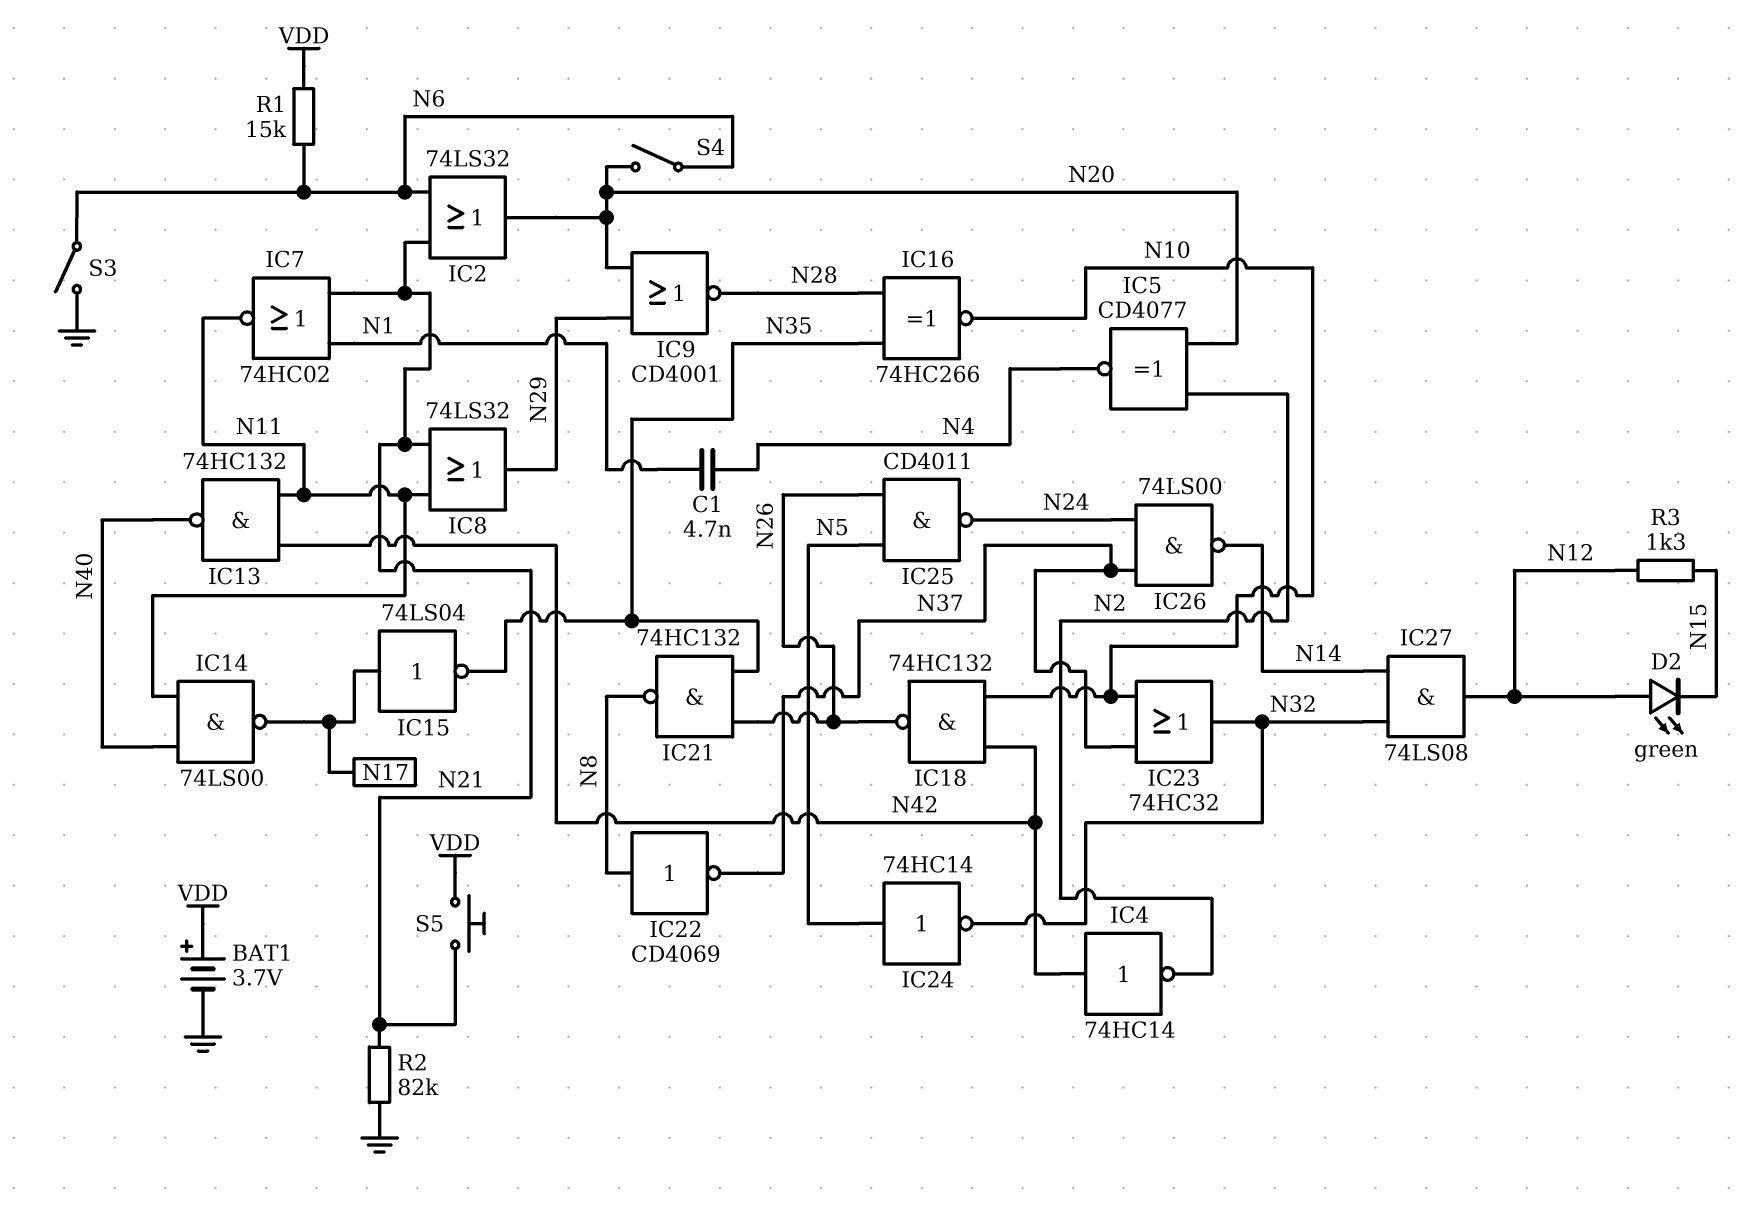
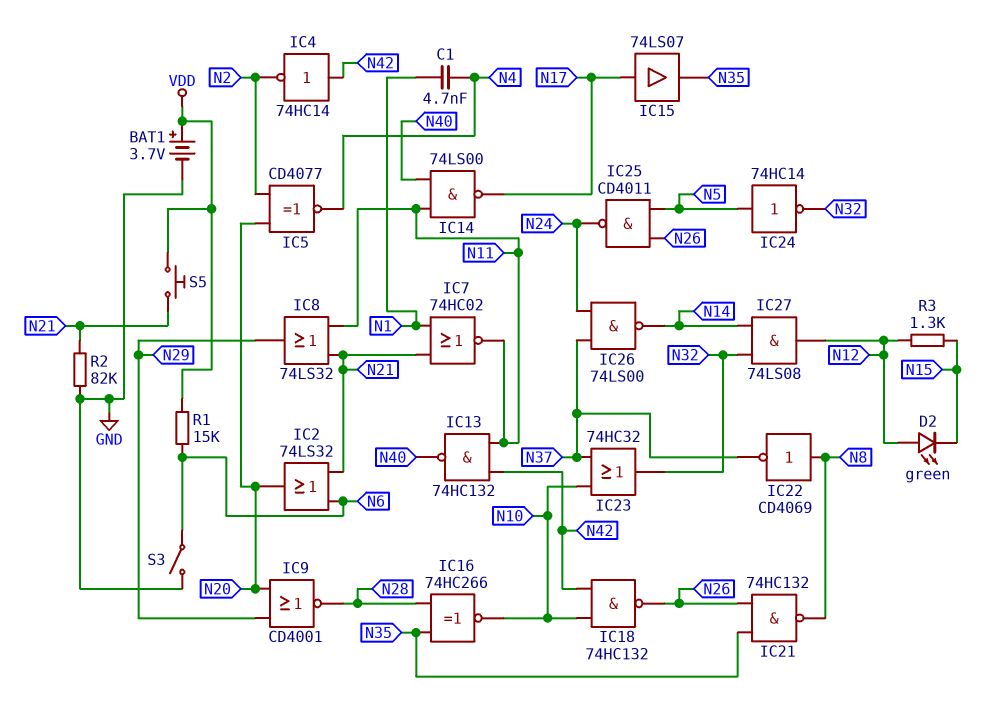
IC15: NOT 74LS04 (in N17, out N35) -> buffer 74LS07 (in N17, out N35)
S4: switch (N6, N20) -> none

